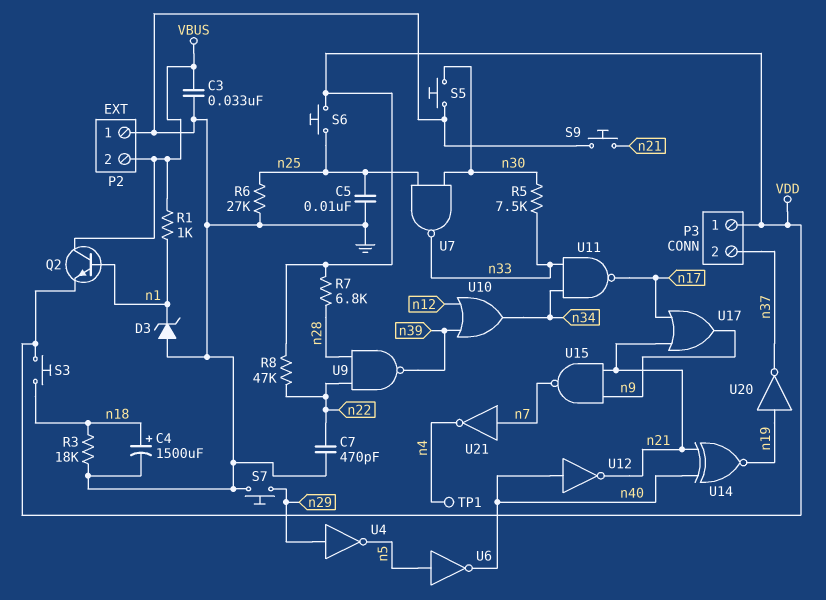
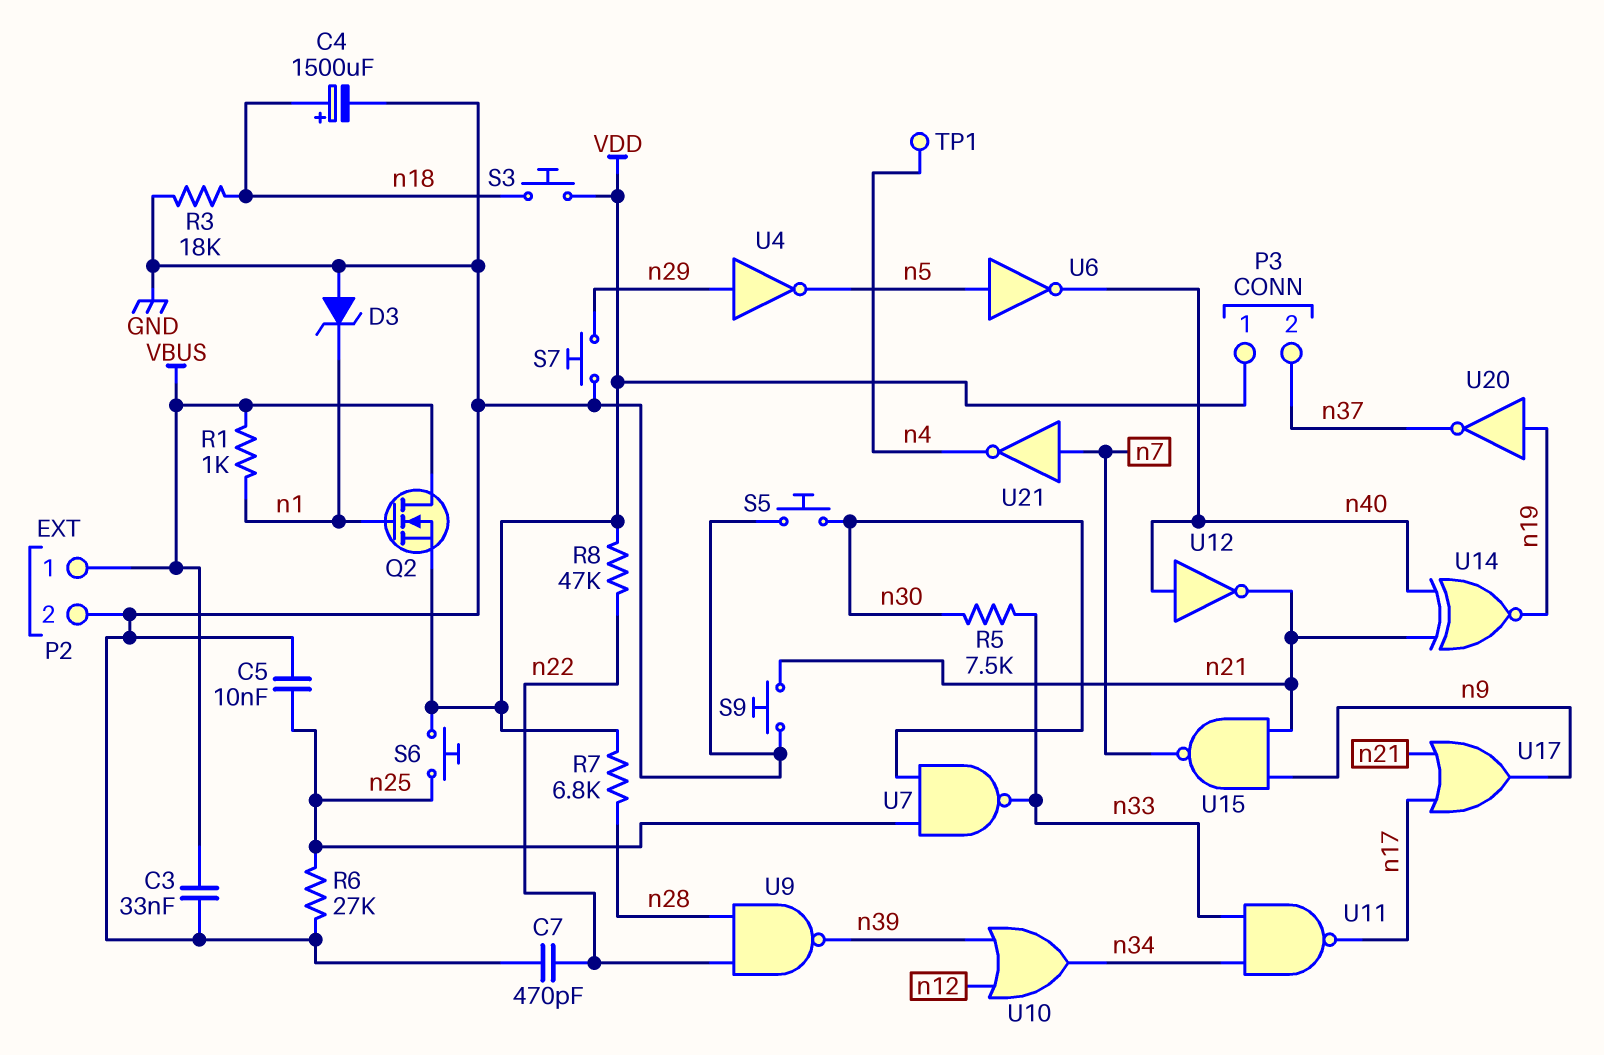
P2 pin 1: GND -> VBUS
P2 pin 2: VBUS -> GND
Q2: NPN (B n1, C VBUS, E VDD) -> NMOS (G n1, D VBUS, S VDD)

